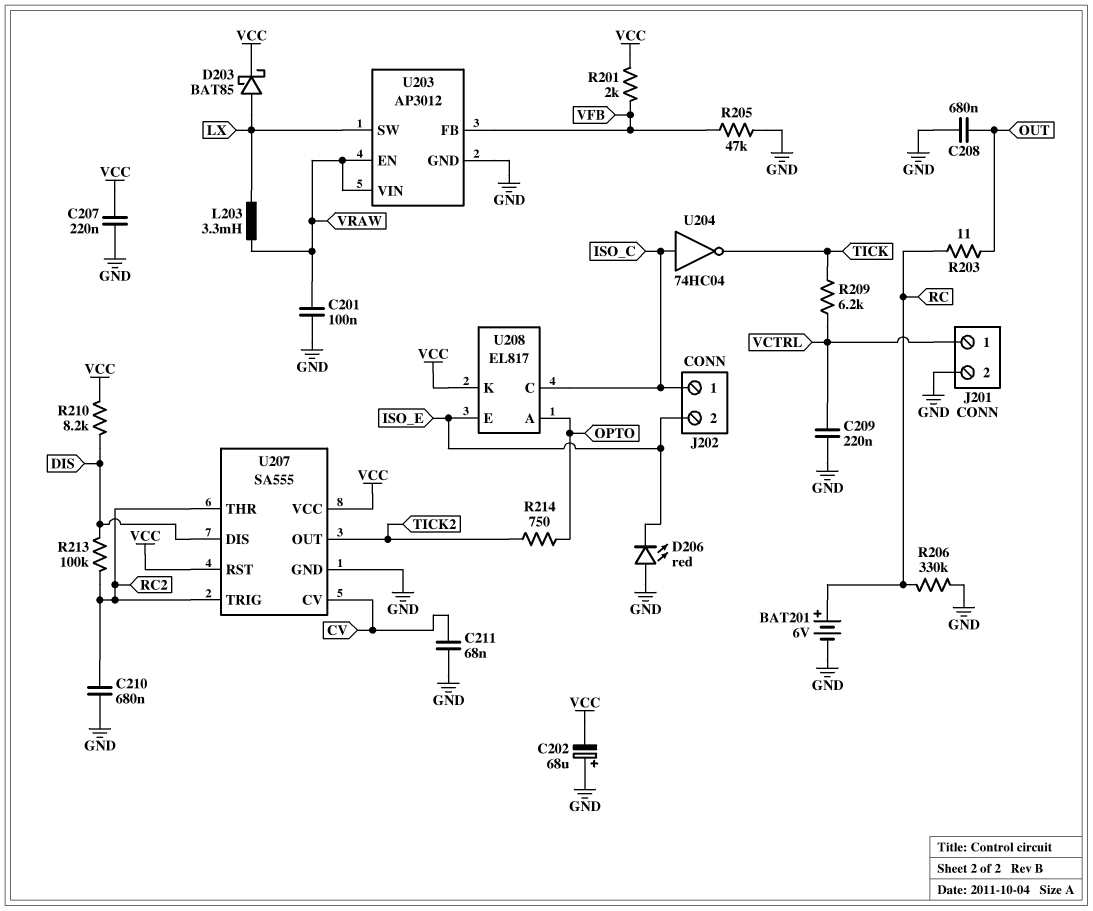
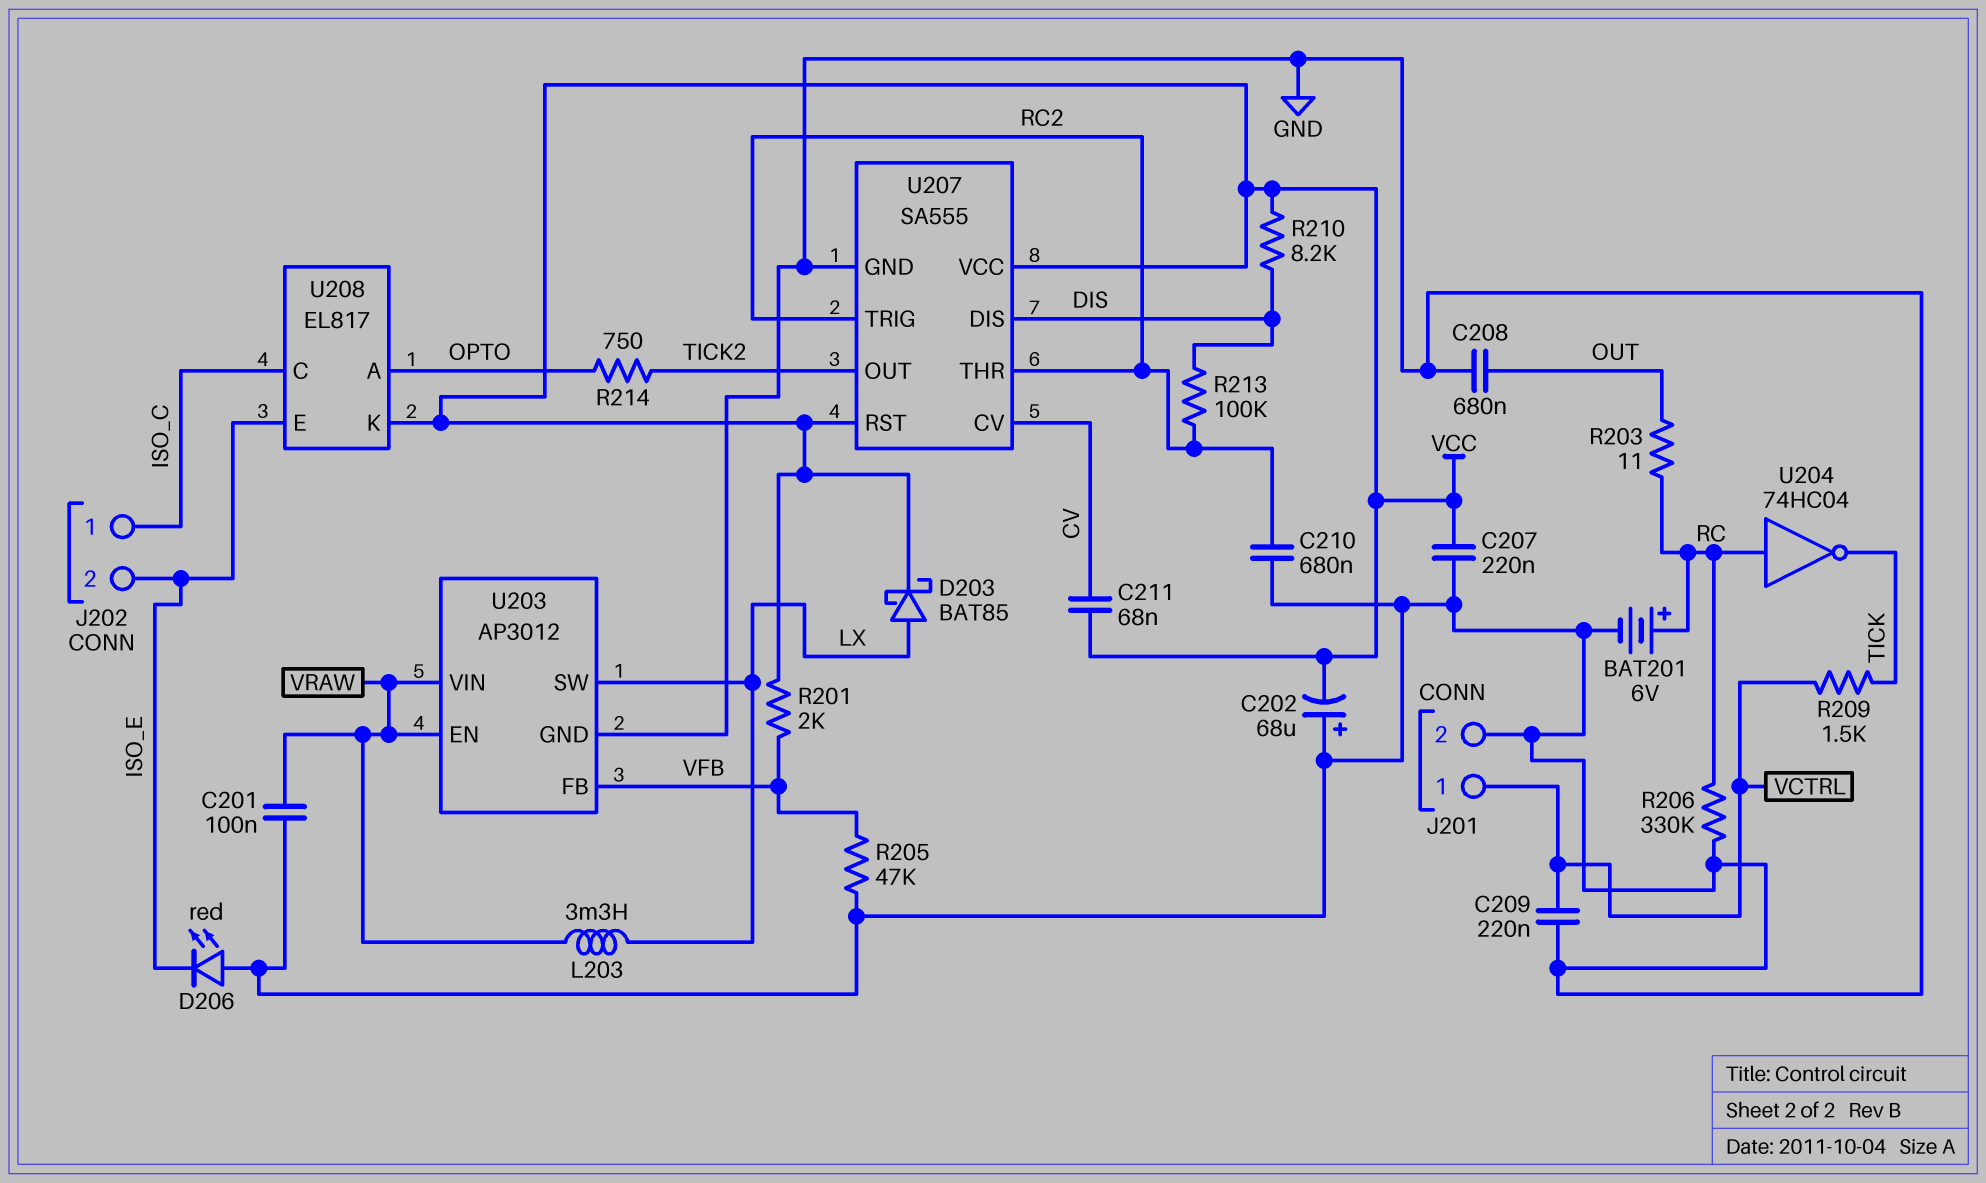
C211: 68nF (CV, GND) -> 68nF (CV, VCC)
R209: 6.2k (TICK, VCTRL) -> 1.5k (TICK, VCTRL)
U204: NOT 74HC04 (in ISO_C, out TICK) -> NOT 74HC04 (in RC, out TICK)

